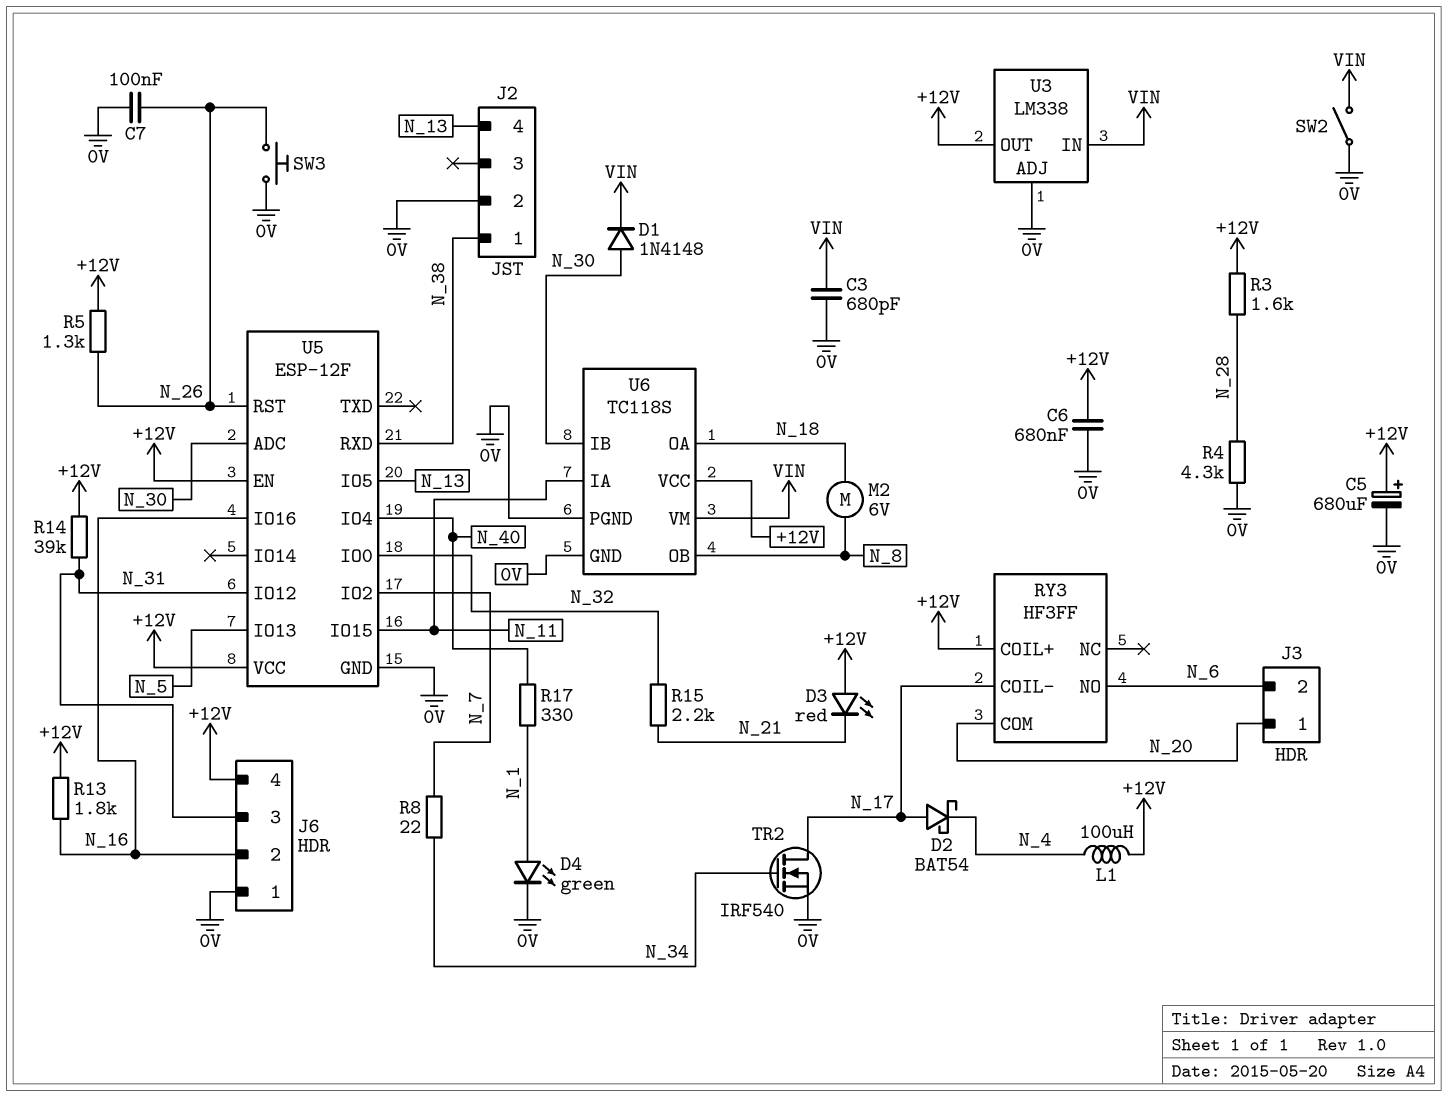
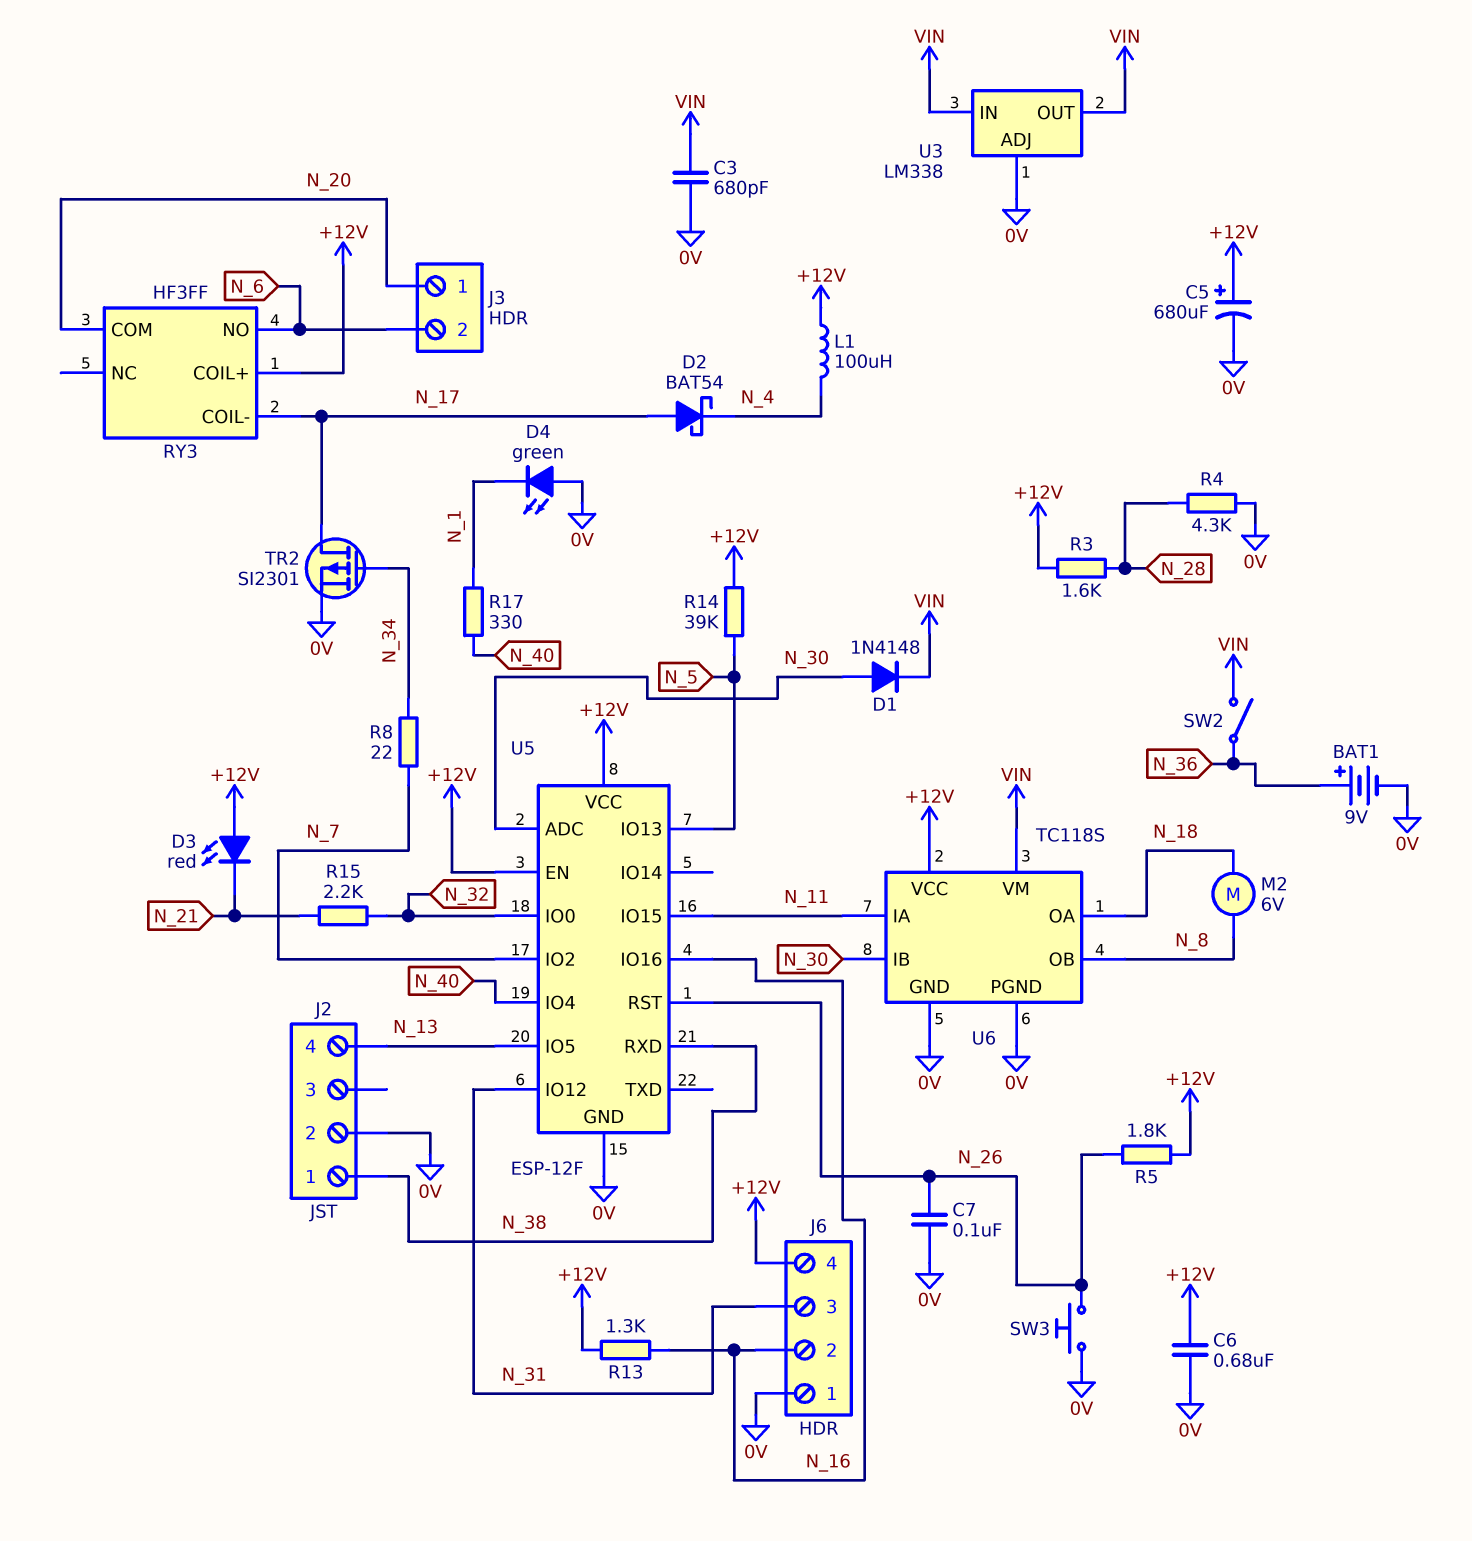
BAT1: none -> 9V (plus N_36, minus 0V)
D4: LED green (A N_1, K 0V) -> LED green (A 0V, K N_1)
R5: 1.3k (+12V, N_26) -> 1.8k (+12V, N_26)
R13: 1.8k (+12V, N_16) -> 1.3k (+12V, N_16)
R14: 39k (+12V, N_31) -> 39k (+12V, N_5)
SW2: switch (0V, VIN) -> switch (N_36, VIN)
TR2: NMOS IRF540 (G N_34, D N_17, S 0V) -> PMOS SI2301 (G N_34, D N_17, S 0V)
U3 pin OUT: +12V -> VIN

